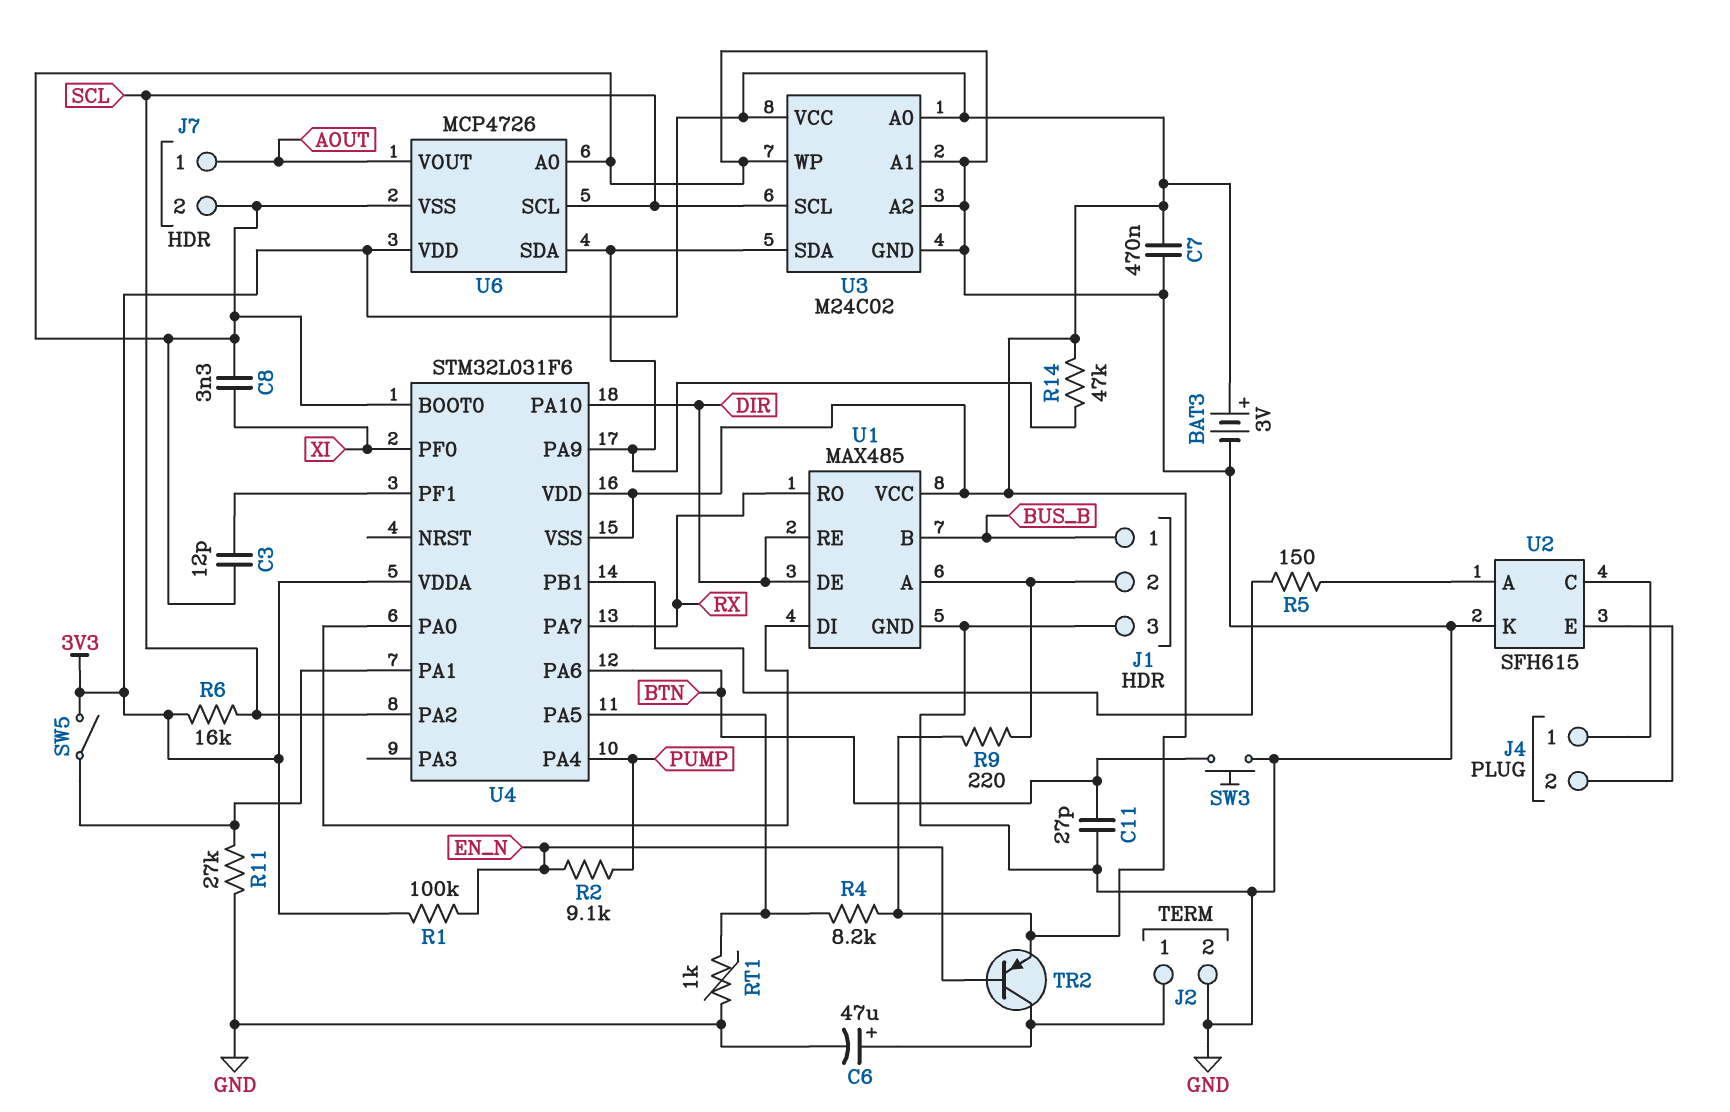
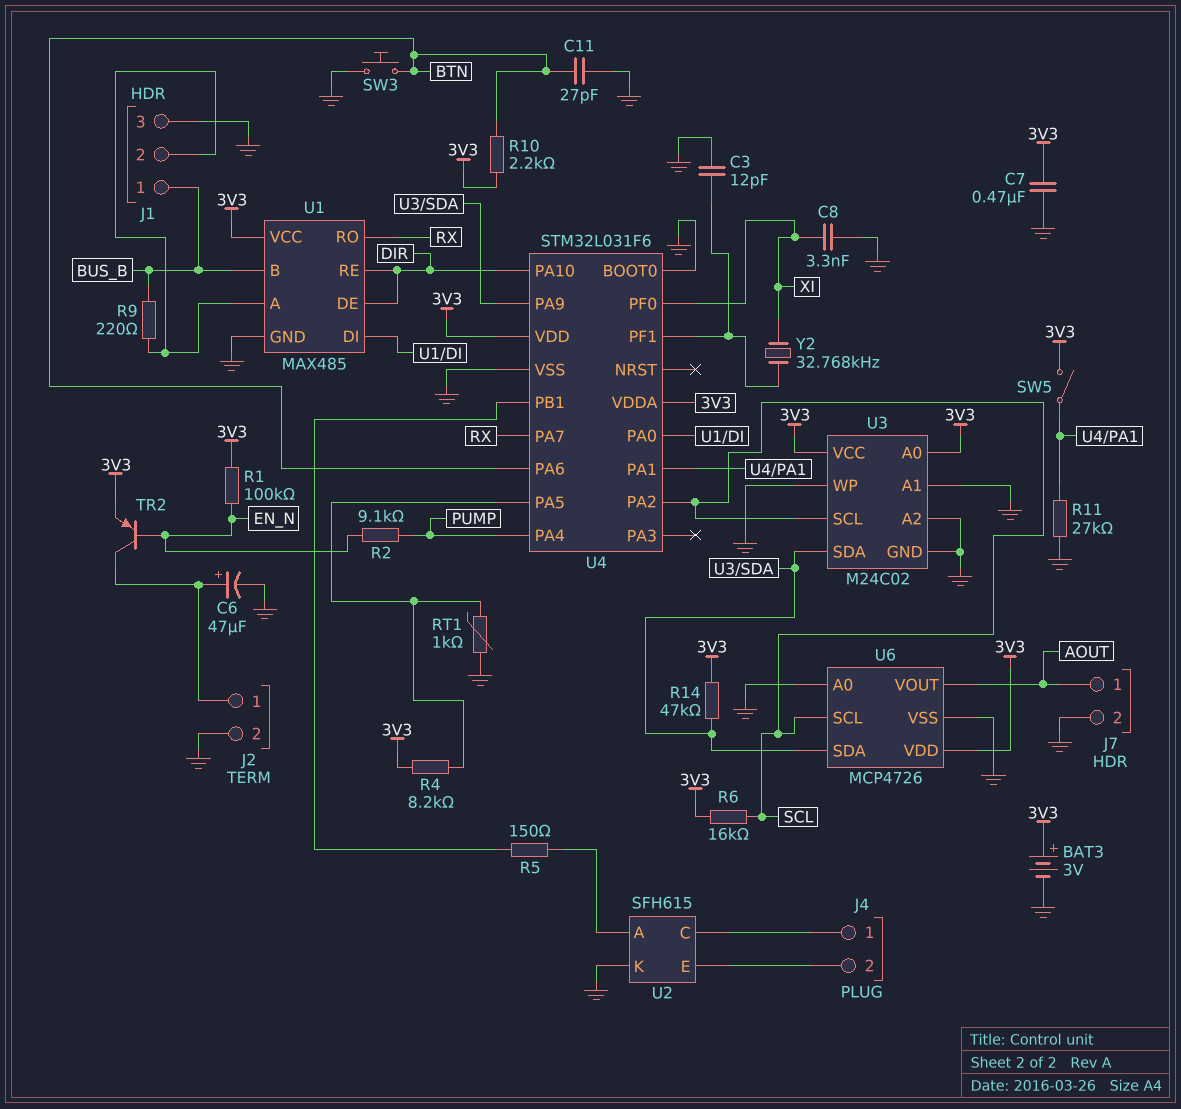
R9: 220 (3V3, J1/2) -> 220 (BUS_B, J1/2)
R10: none -> 2.2k (3V3, BTN)
U4 pin VSS: 3V3 -> GND
Y2: none -> 32.768kHz (U4/PF1, XI)

